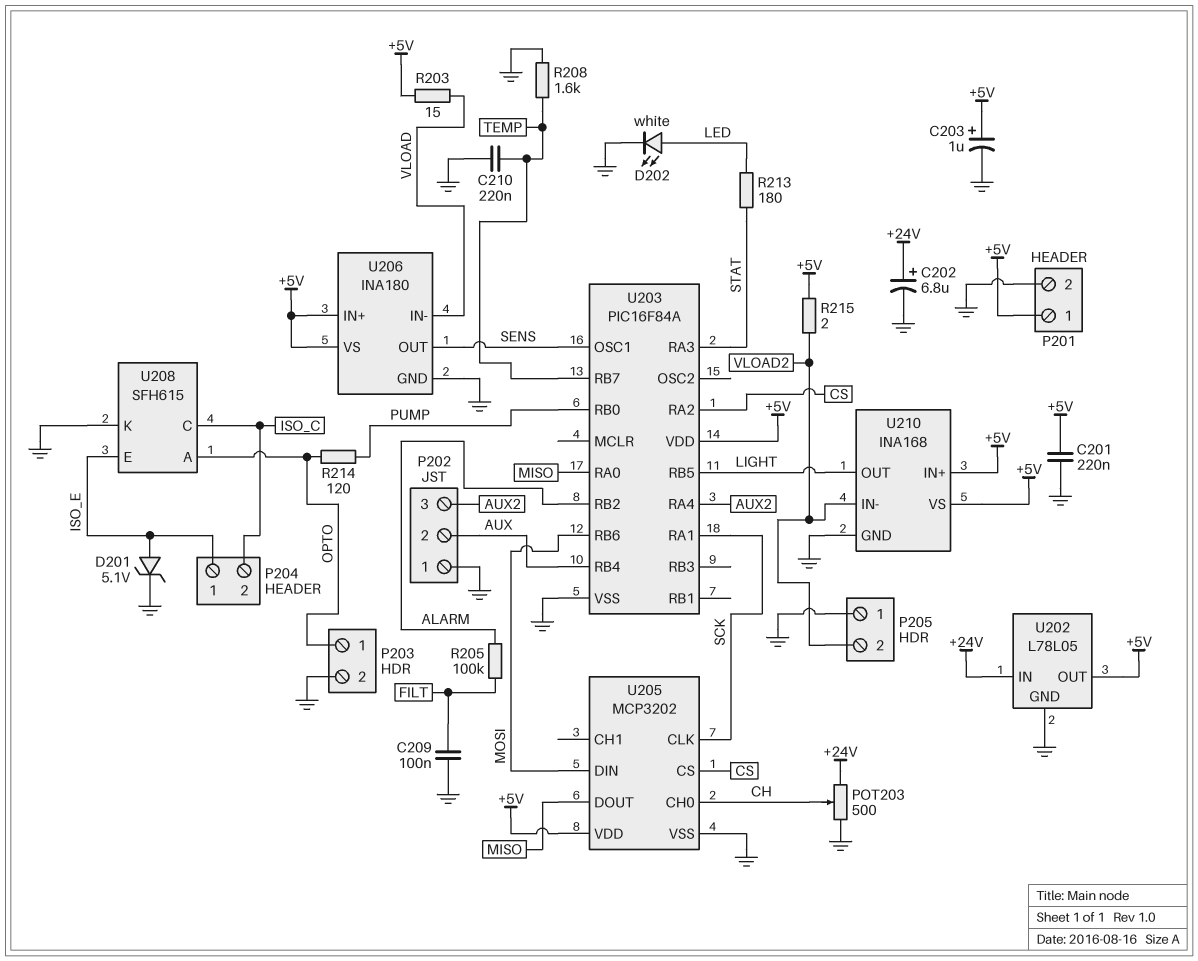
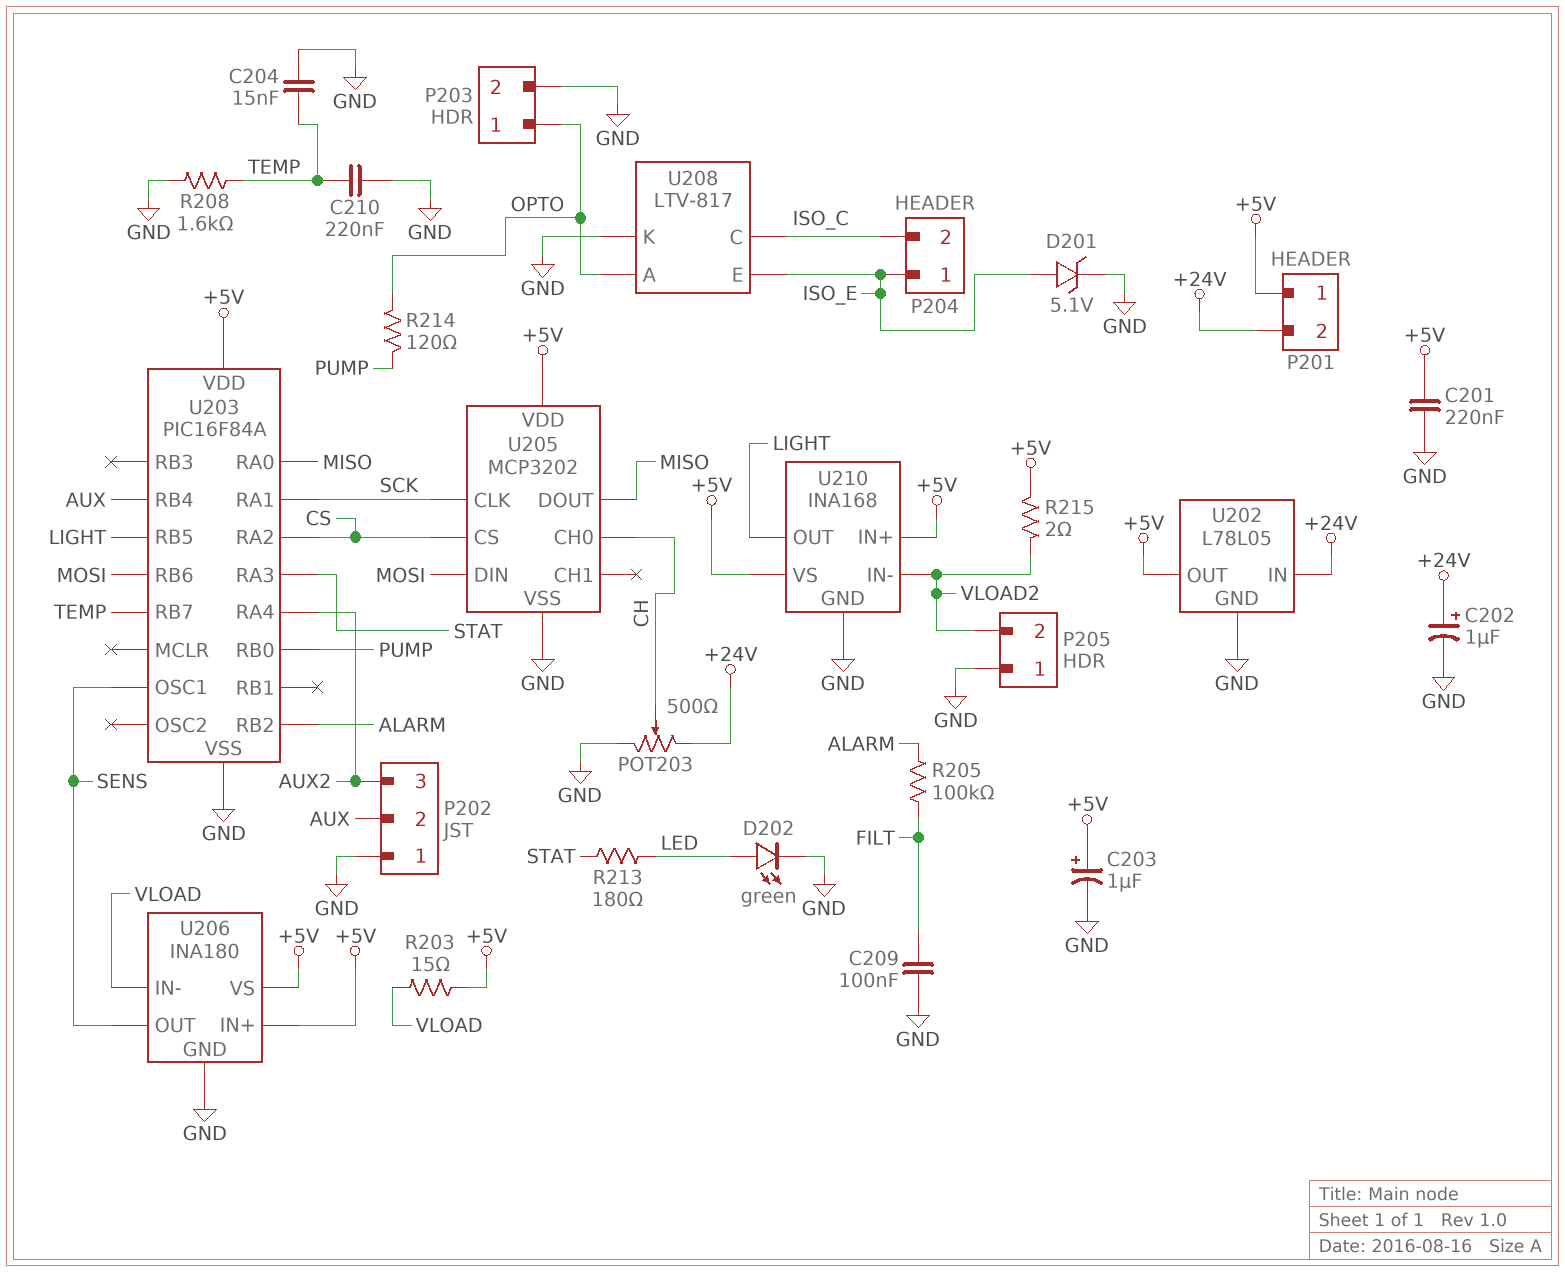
C202: 6.8uF (plus +24V, minus GND) -> 1uF (plus +24V, minus GND)
C204: none -> 15nF (GND, TEMP)
D202: LED white (A LED, K GND) -> LED green (A LED, K GND)
P201 pin 2: GND -> +24V
U208: SFH615 -> LTV-817

